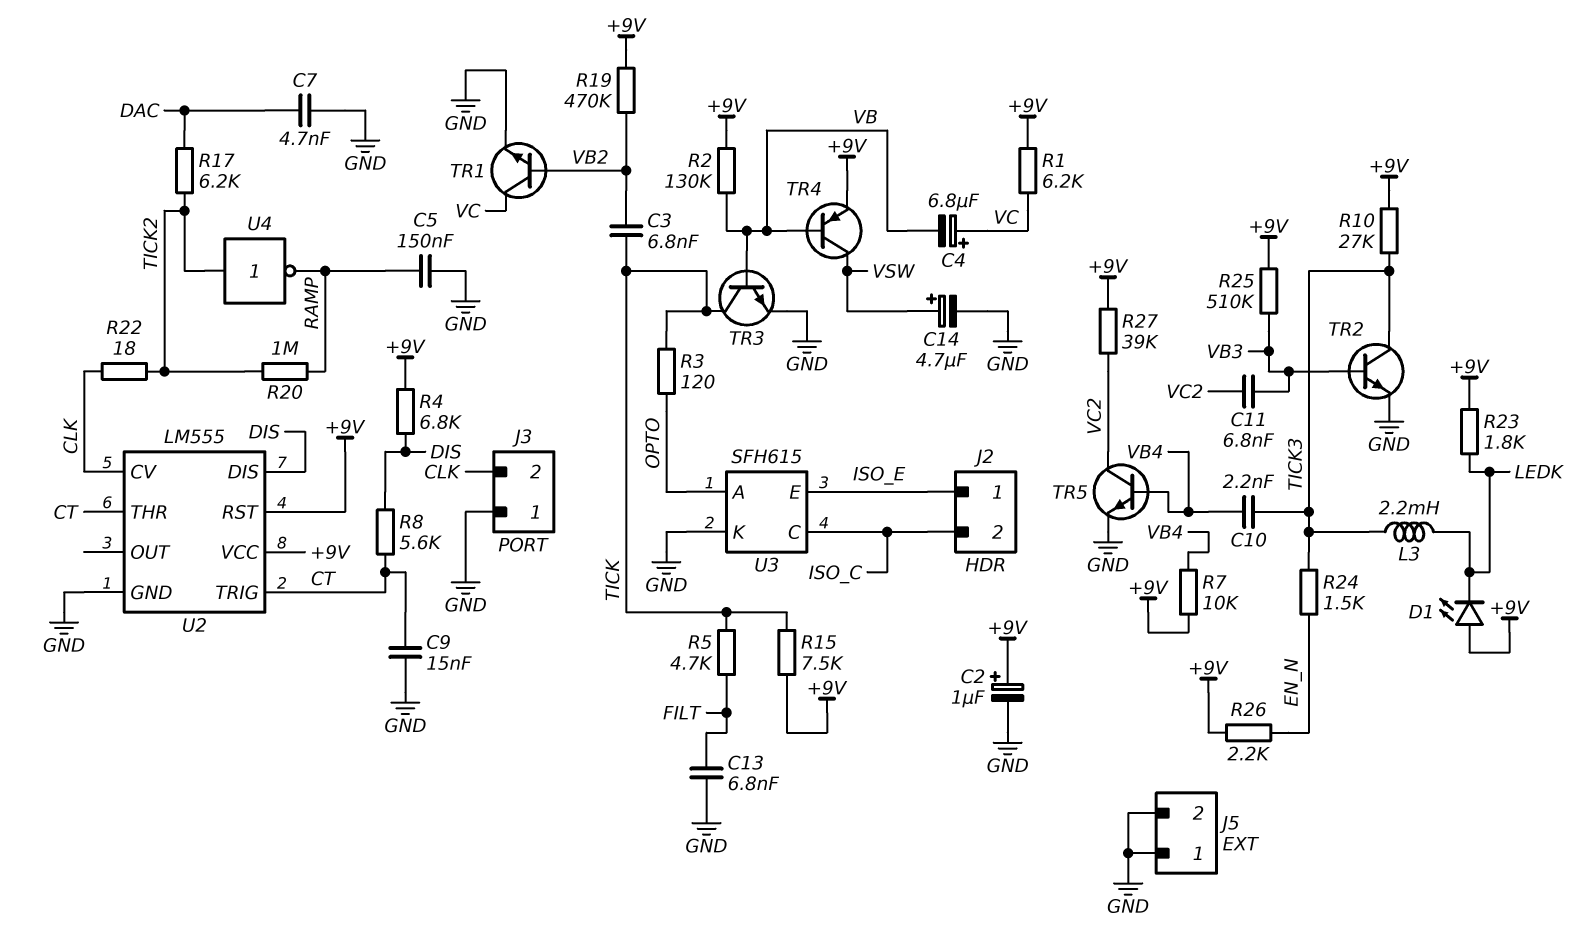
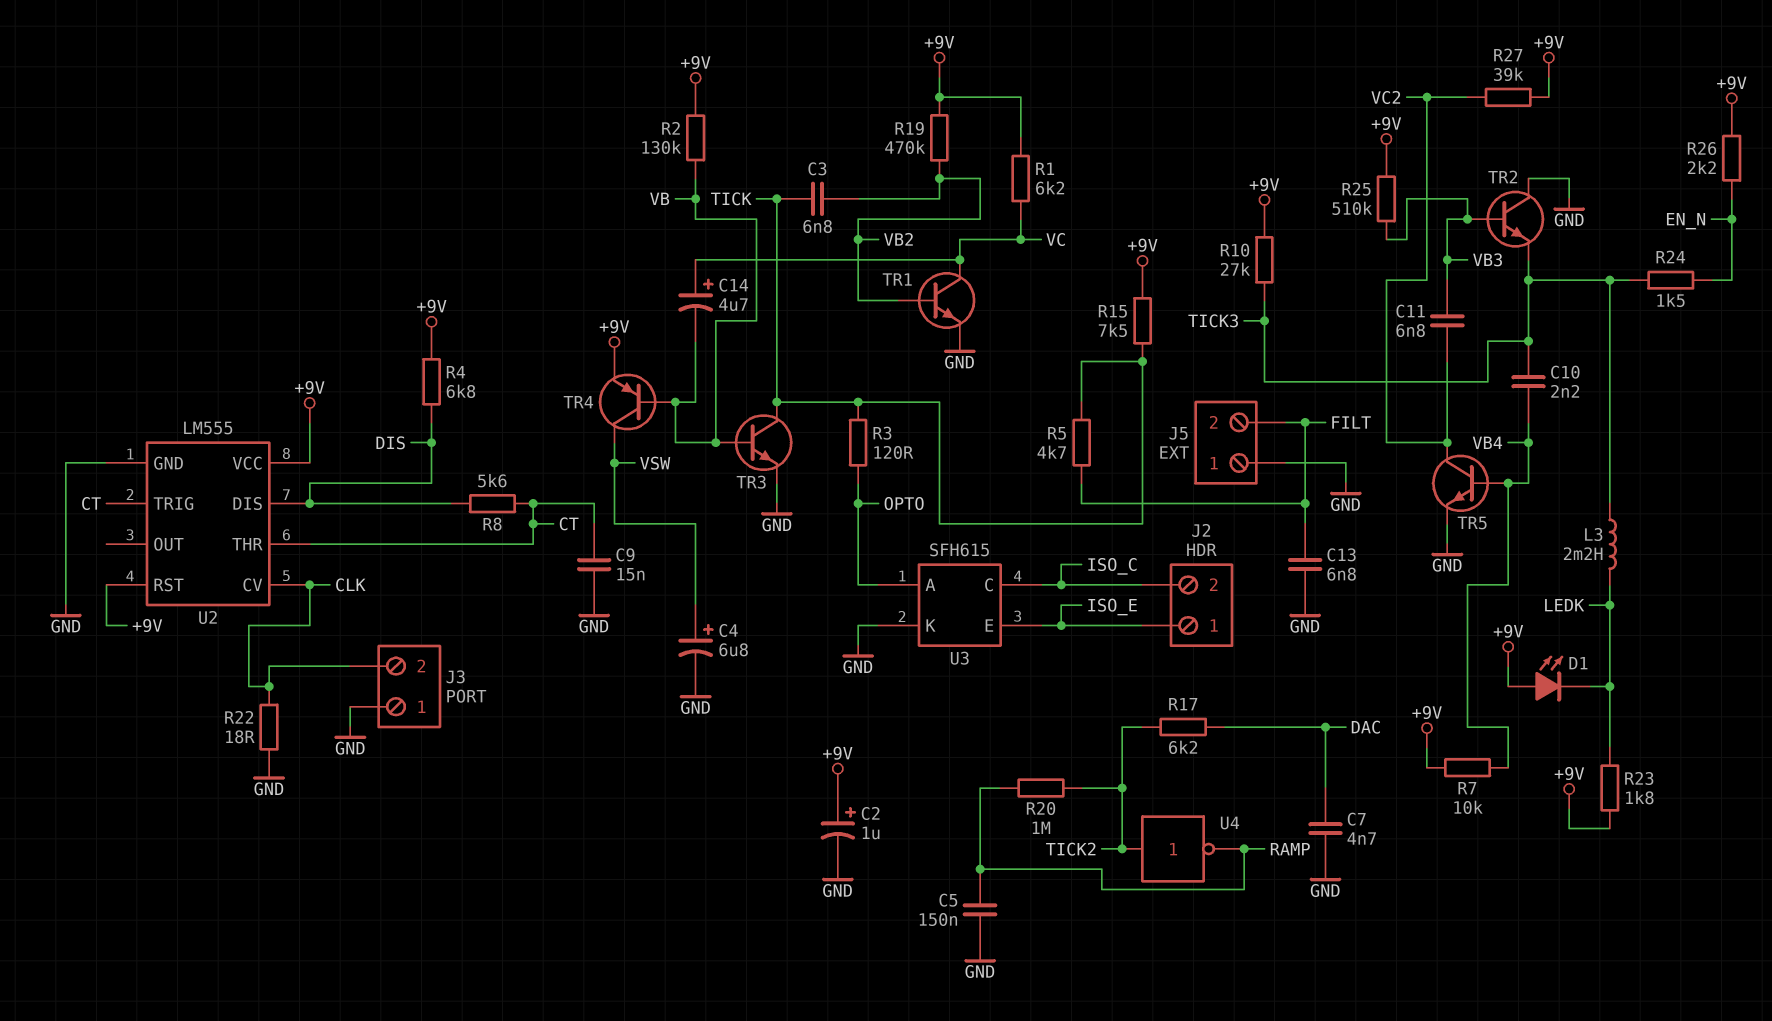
C4: 6.8uF (plus VC, minus VB) -> 6.8uF (plus VSW, minus GND)
C14: 4.7uF (plus VSW, minus GND) -> 4.7uF (plus VC, minus VB)
J5 pin 2: GND -> FILT
R22: 18 (CLK, TICK2) -> 18 (CLK, GND)
TR2: NPN (B VB3, C TICK3, E GND) -> NPN (B VB3, C GND, E TICK3)

